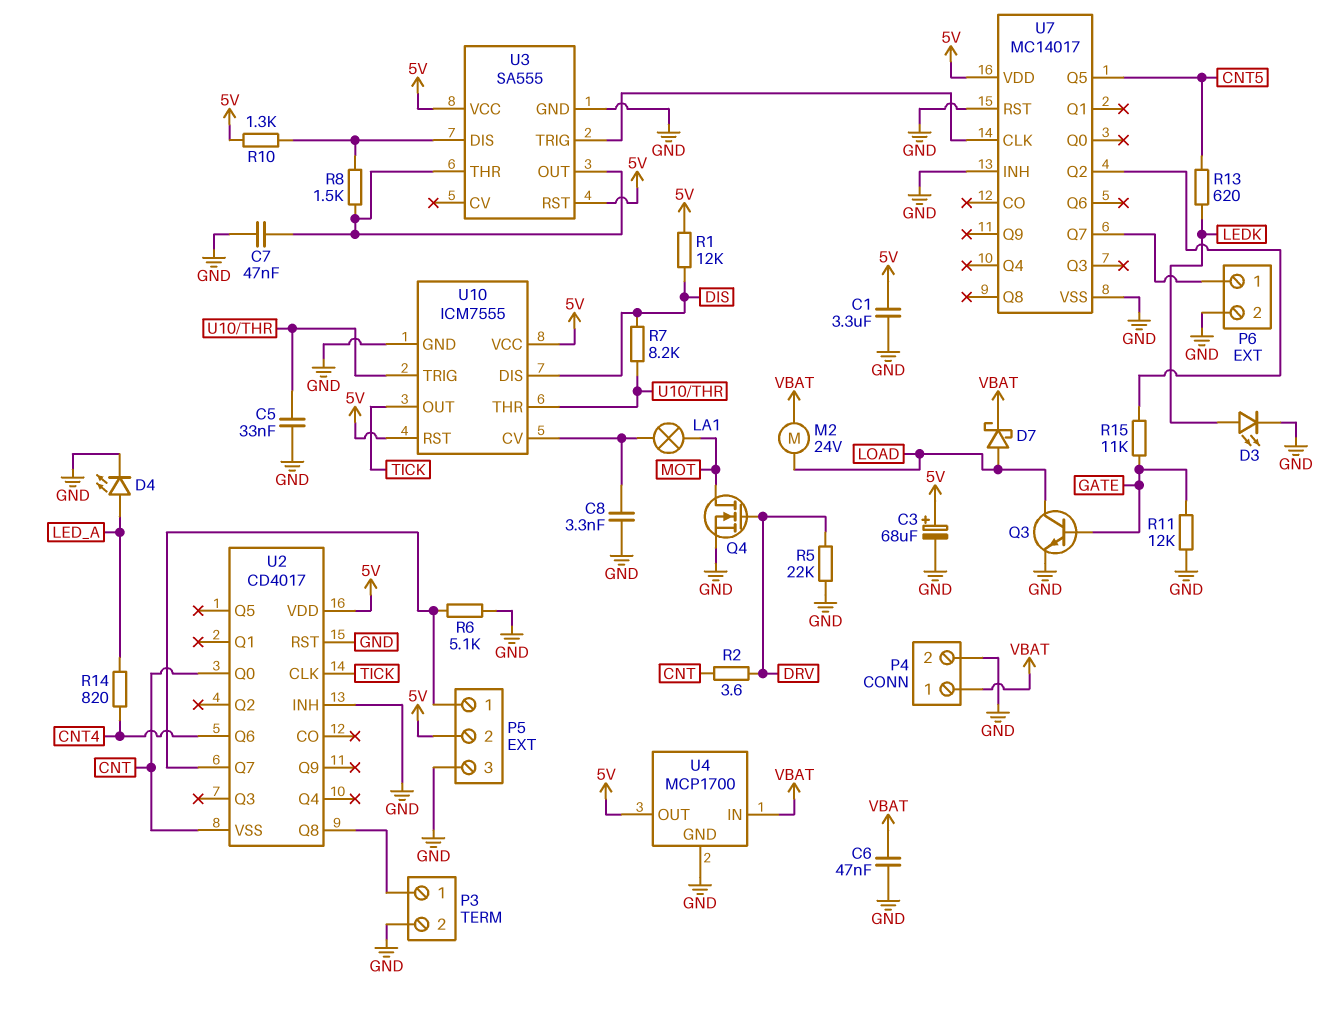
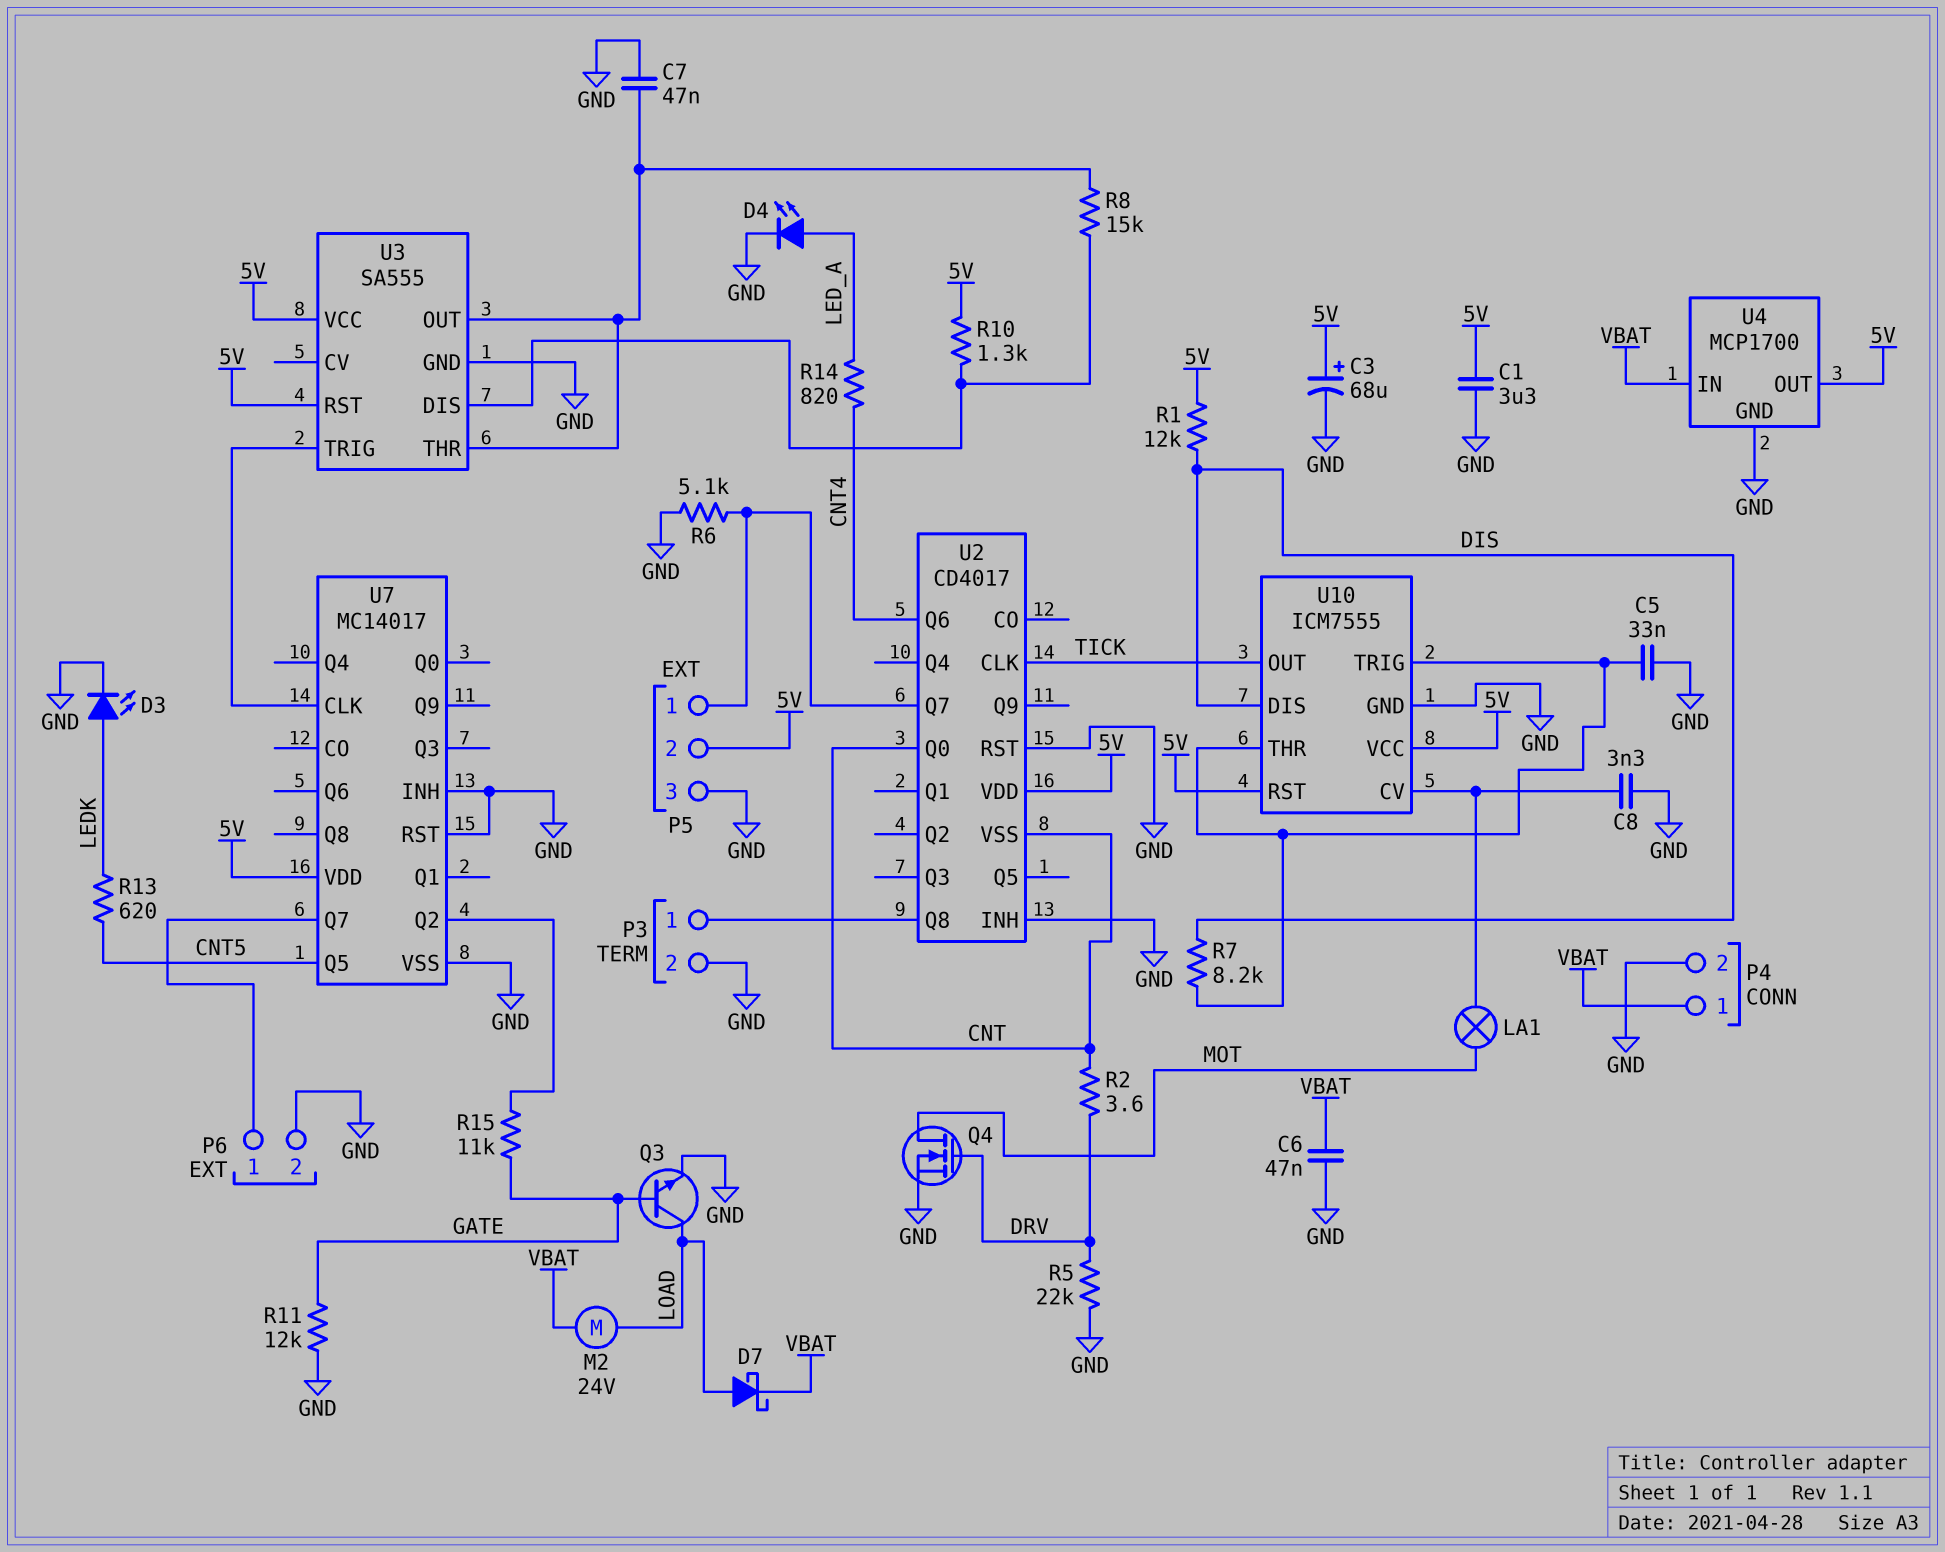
R8: 1.5k (U3/DIS, U3/OUT) -> 15k (U3/DIS, U3/OUT)

